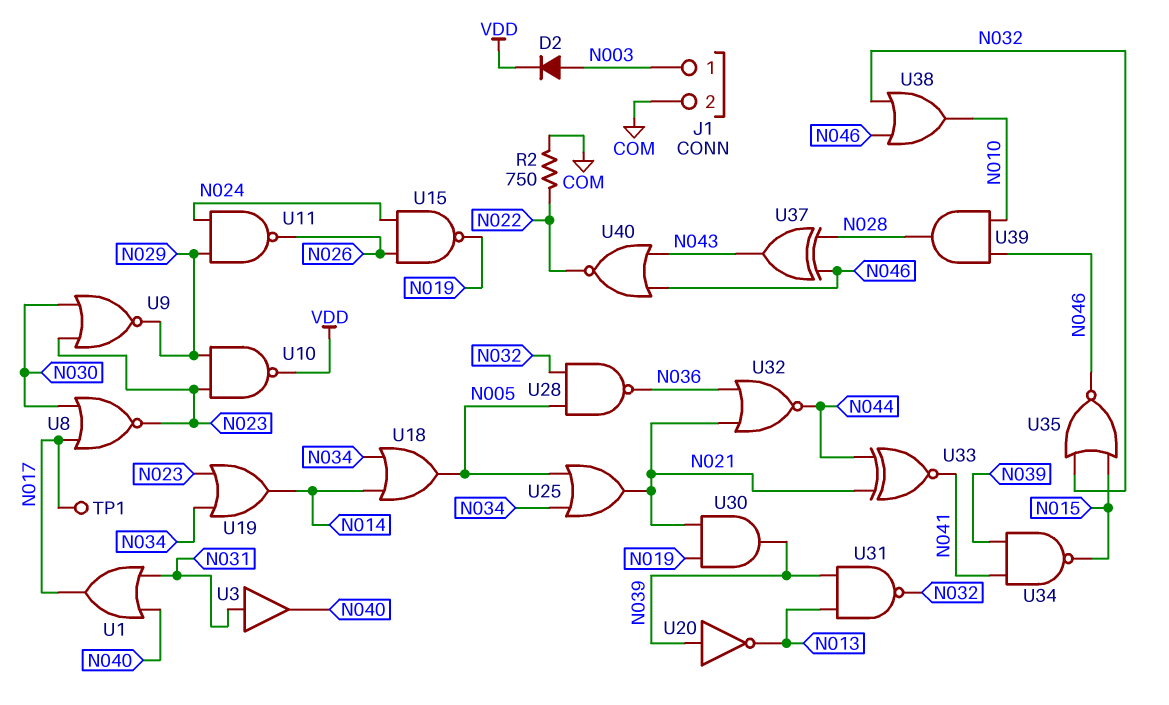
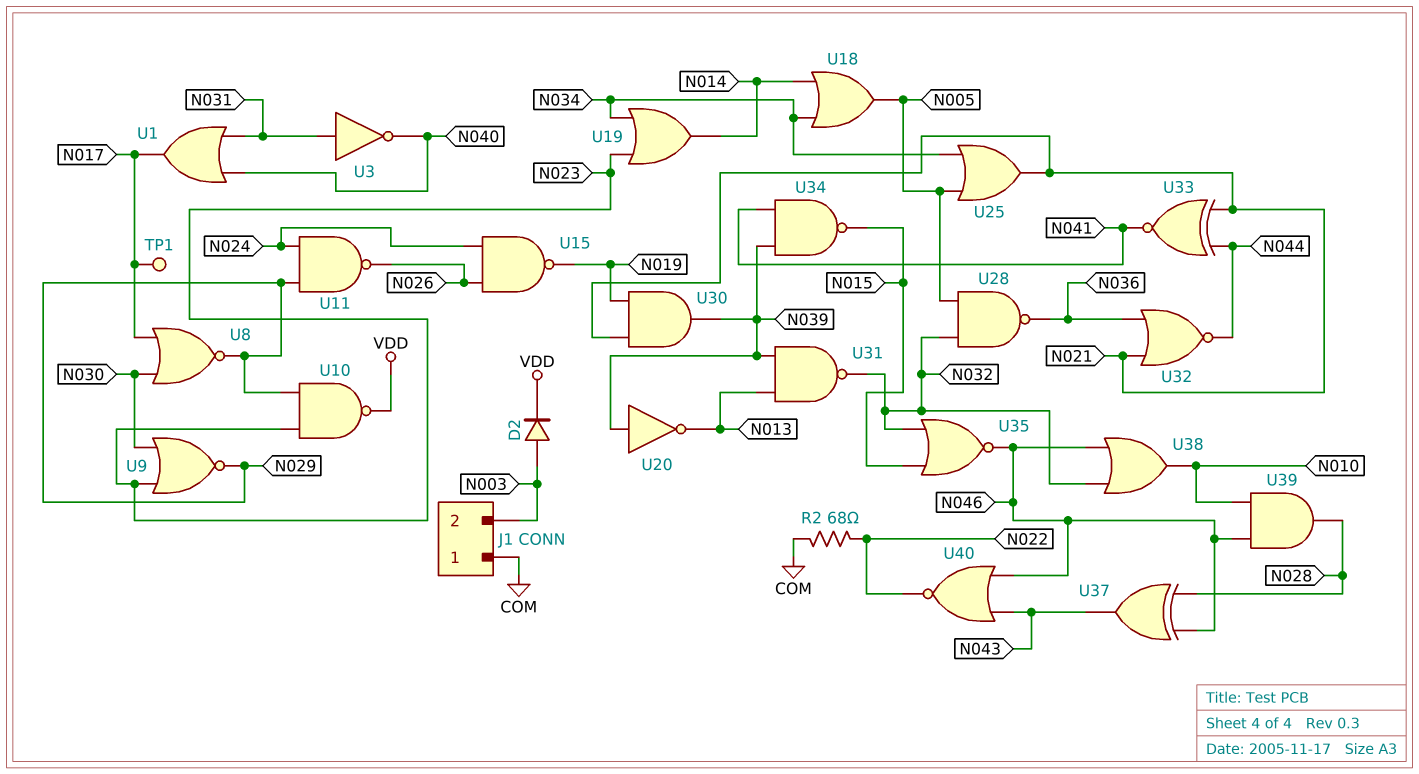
J1 pin 1: N003 -> COM
J1 pin 2: COM -> N003
R2: 750 (COM, N022) -> 68 (COM, N022)
U3: buffer (in N031, out N040) -> NOT (in N031, out N040)
U8: NOR (in N017, in N030, out N023) -> NOR (in N017, in N030, out N029)

